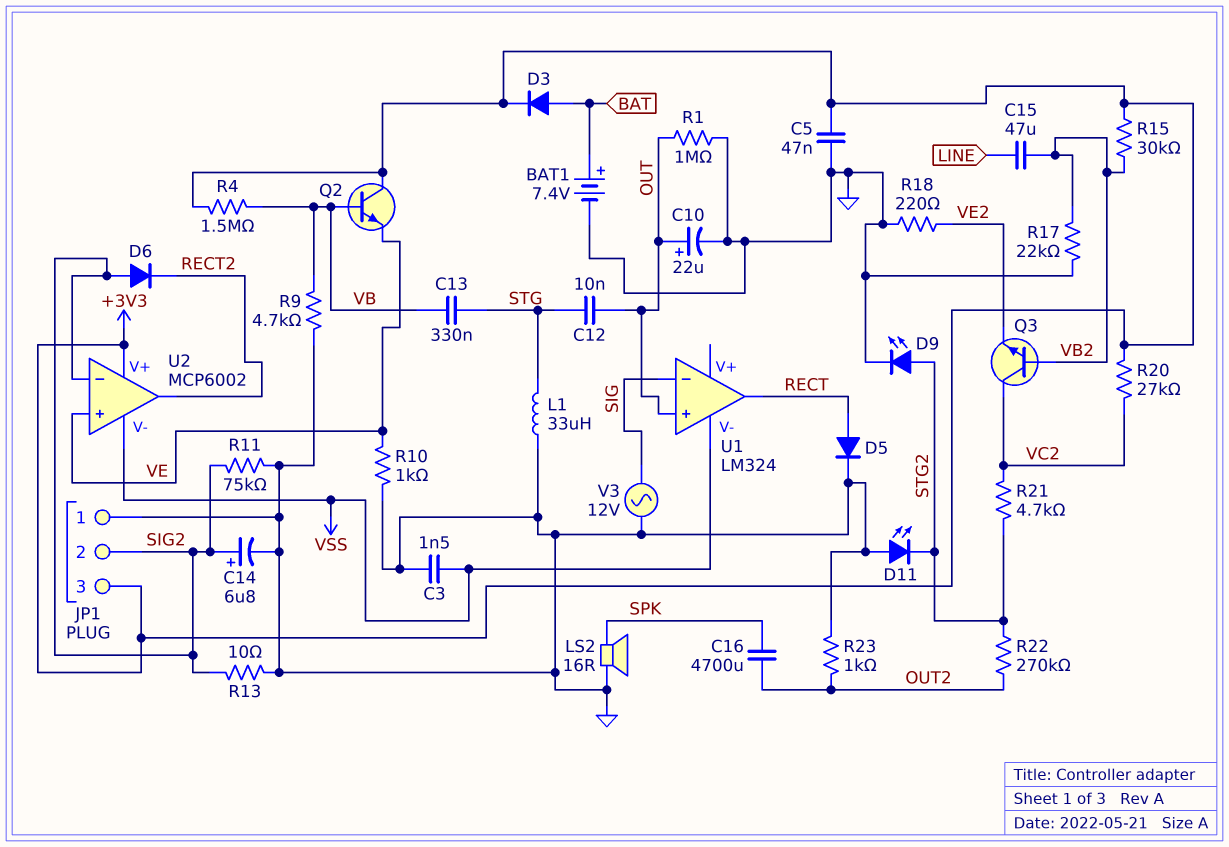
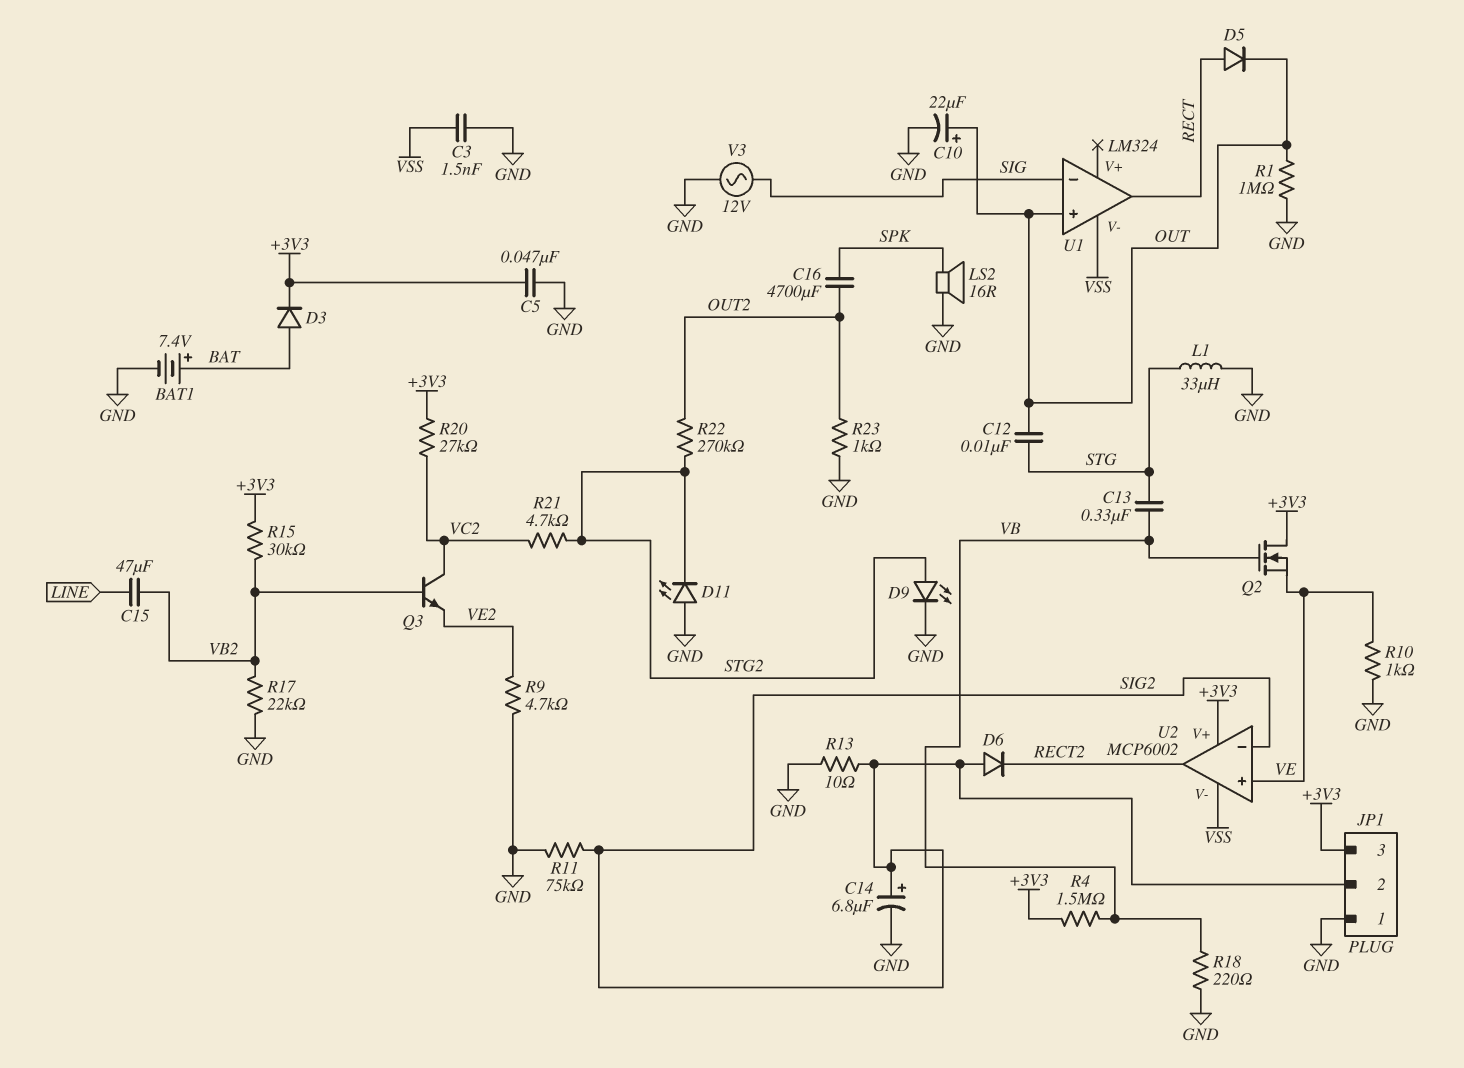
D5: diode (A RECT, K GND) -> diode (A RECT, K OUT)
Q2: NPN (B VB, C +3V3, E VE) -> NMOS (G VB, D +3V3, S VE)
R9: 4.7k (GND, VB) -> 4.7k (GND, VE2)
R18: 220 (GND, VE2) -> 220 (GND, VB)

